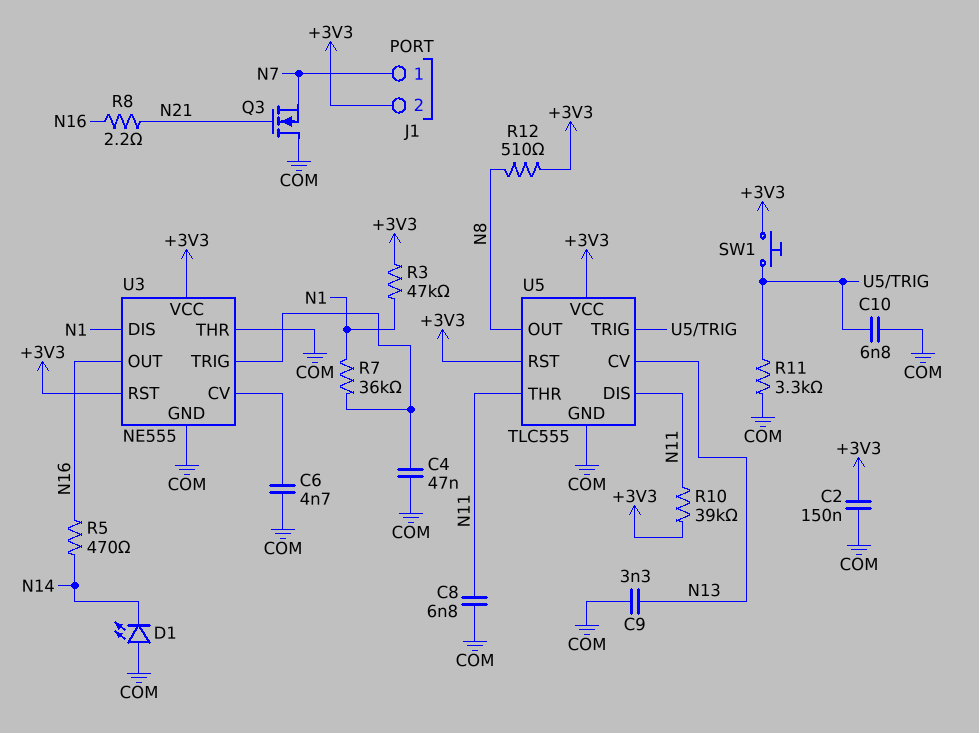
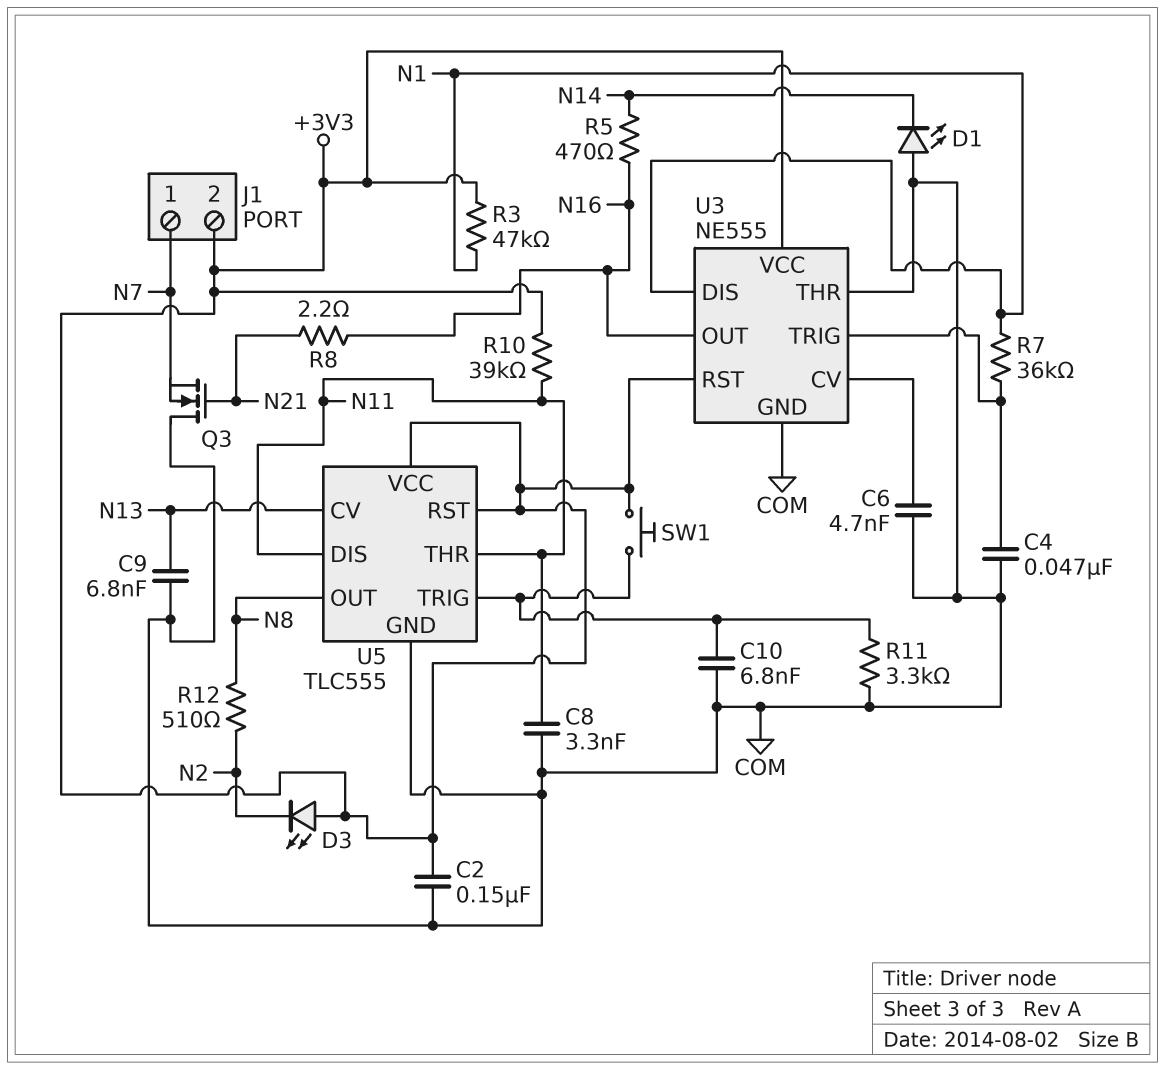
C8: 6.8nF (COM, N11) -> 3.3nF (COM, N11)
C9: 3.3nF (COM, N13) -> 6.8nF (COM, N13)
D3: none -> LED (A +3V3, K N2)
R12: 510 (+3V3, N8) -> 510 (N2, N8)

